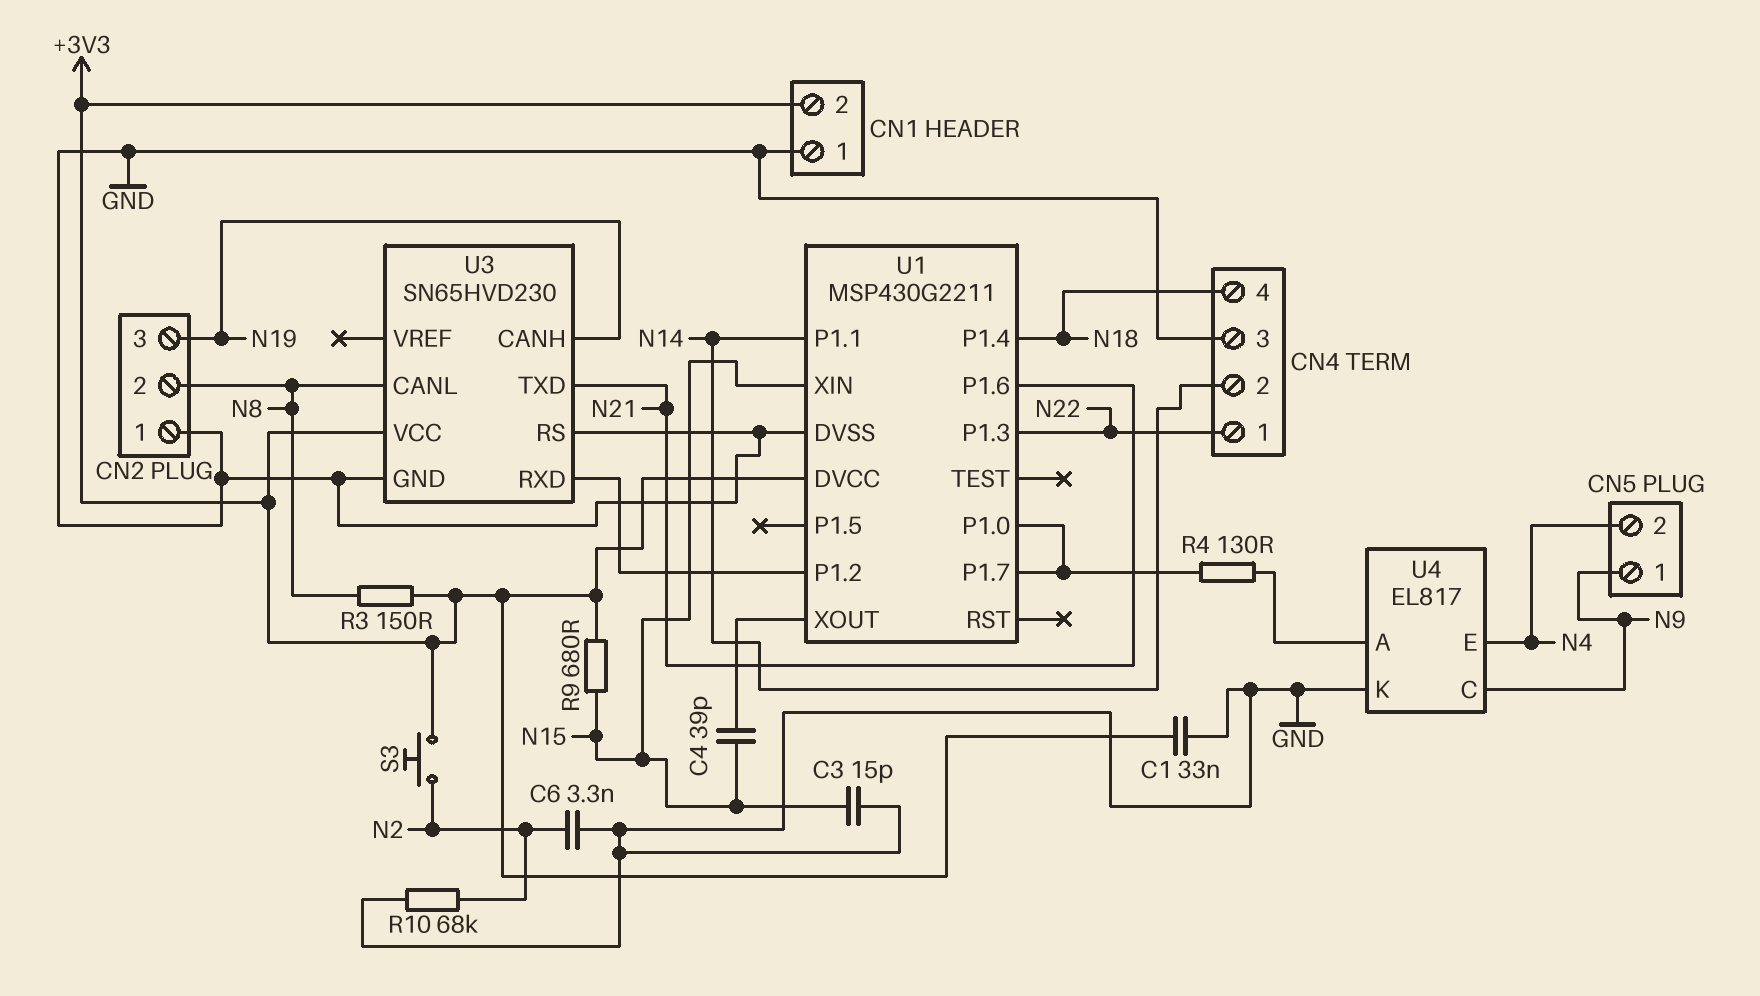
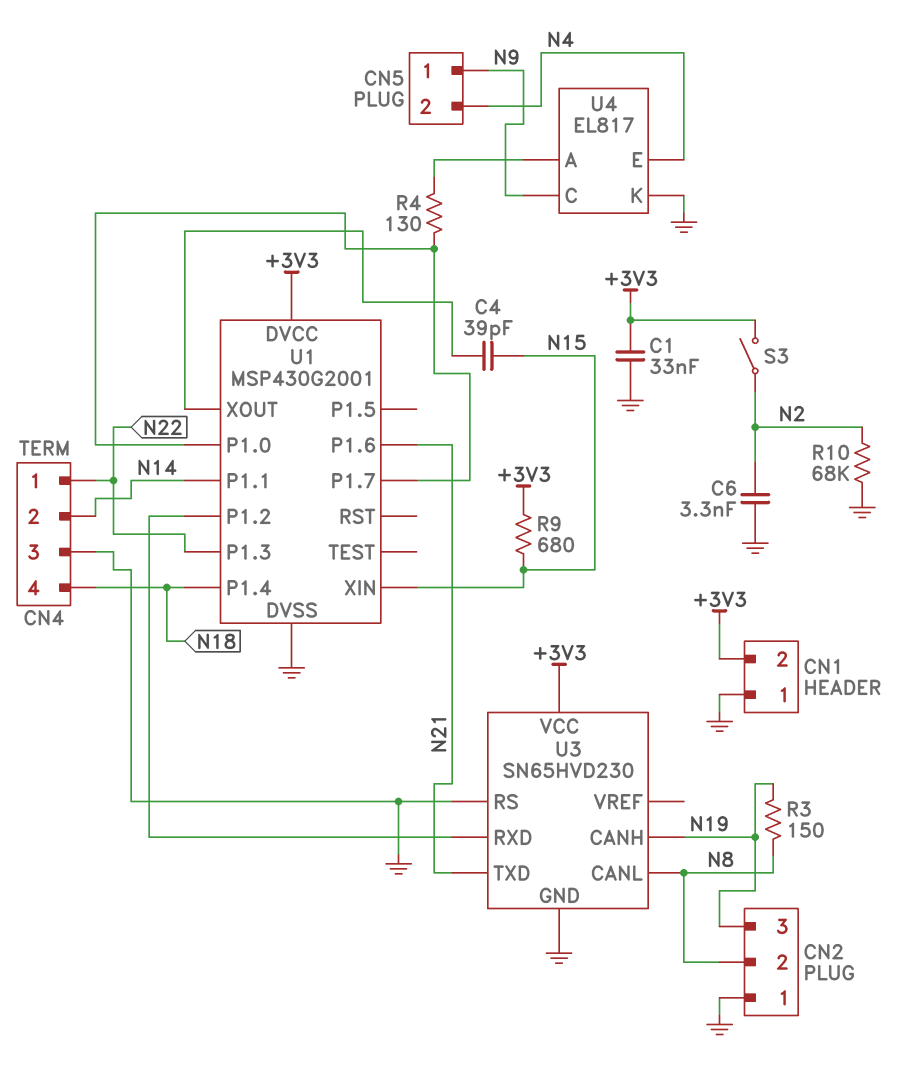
C3: 15pF (GND, N15) -> none
R3: 150 (+3V3, N8) -> 150 (N8, N19)
S3: button (+3V3, N2) -> switch (+3V3, N2)
U1: MSP430G2211 -> MSP430G2001

